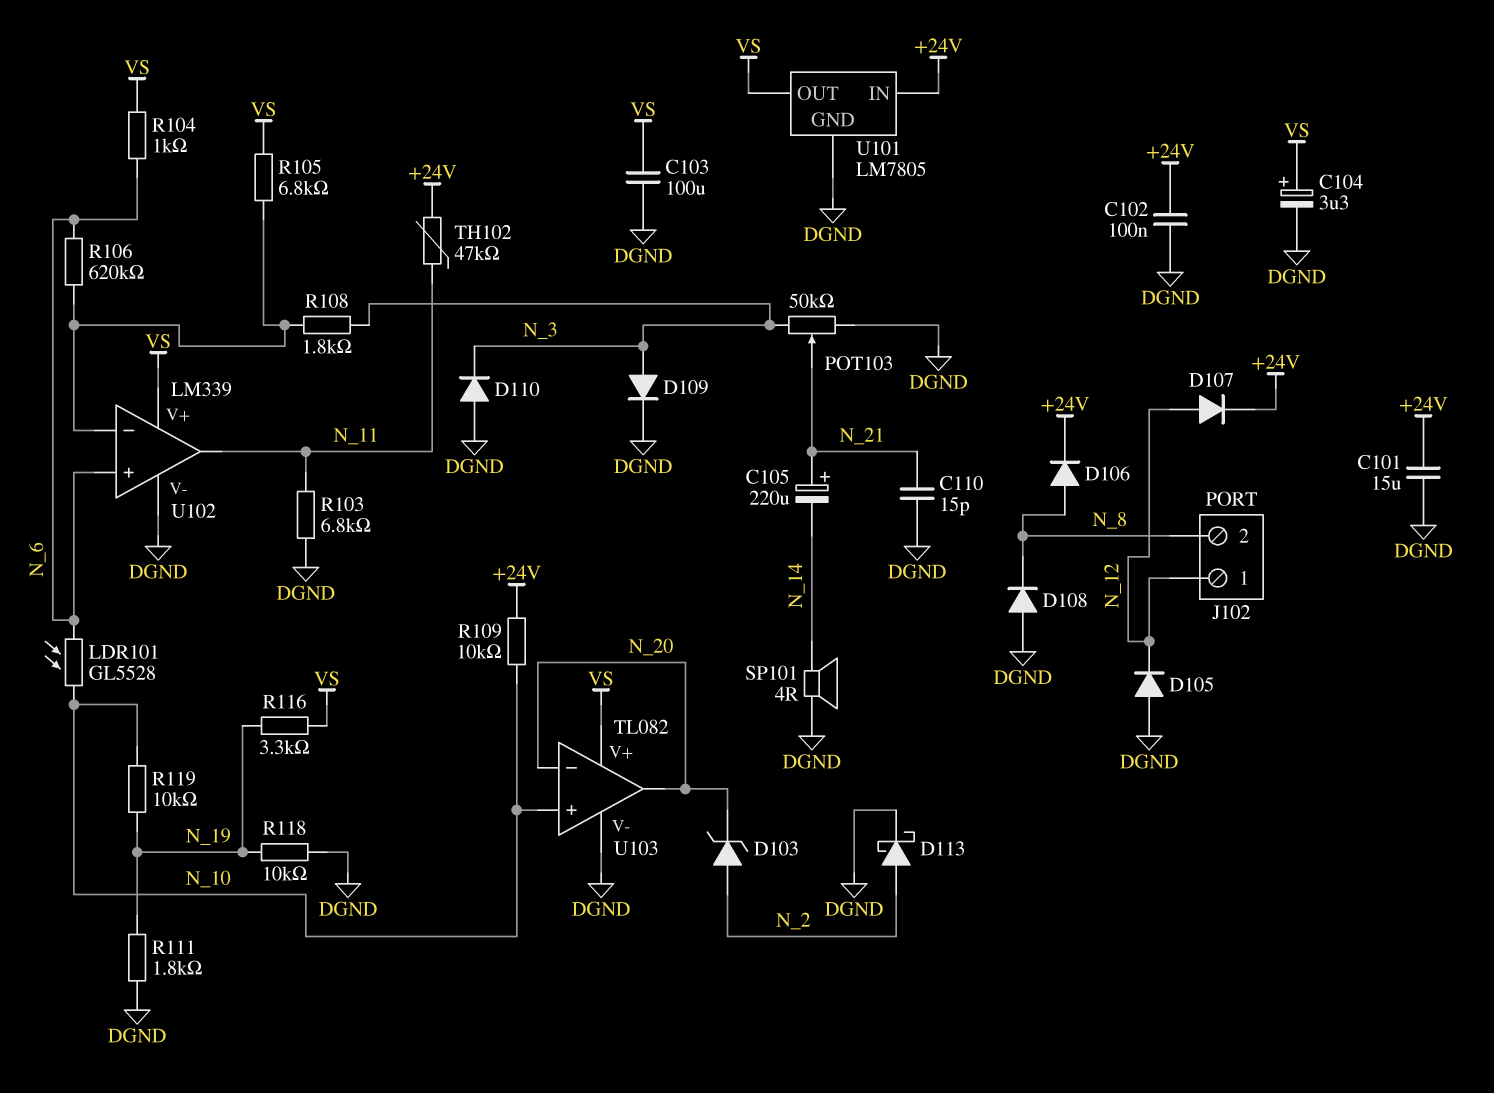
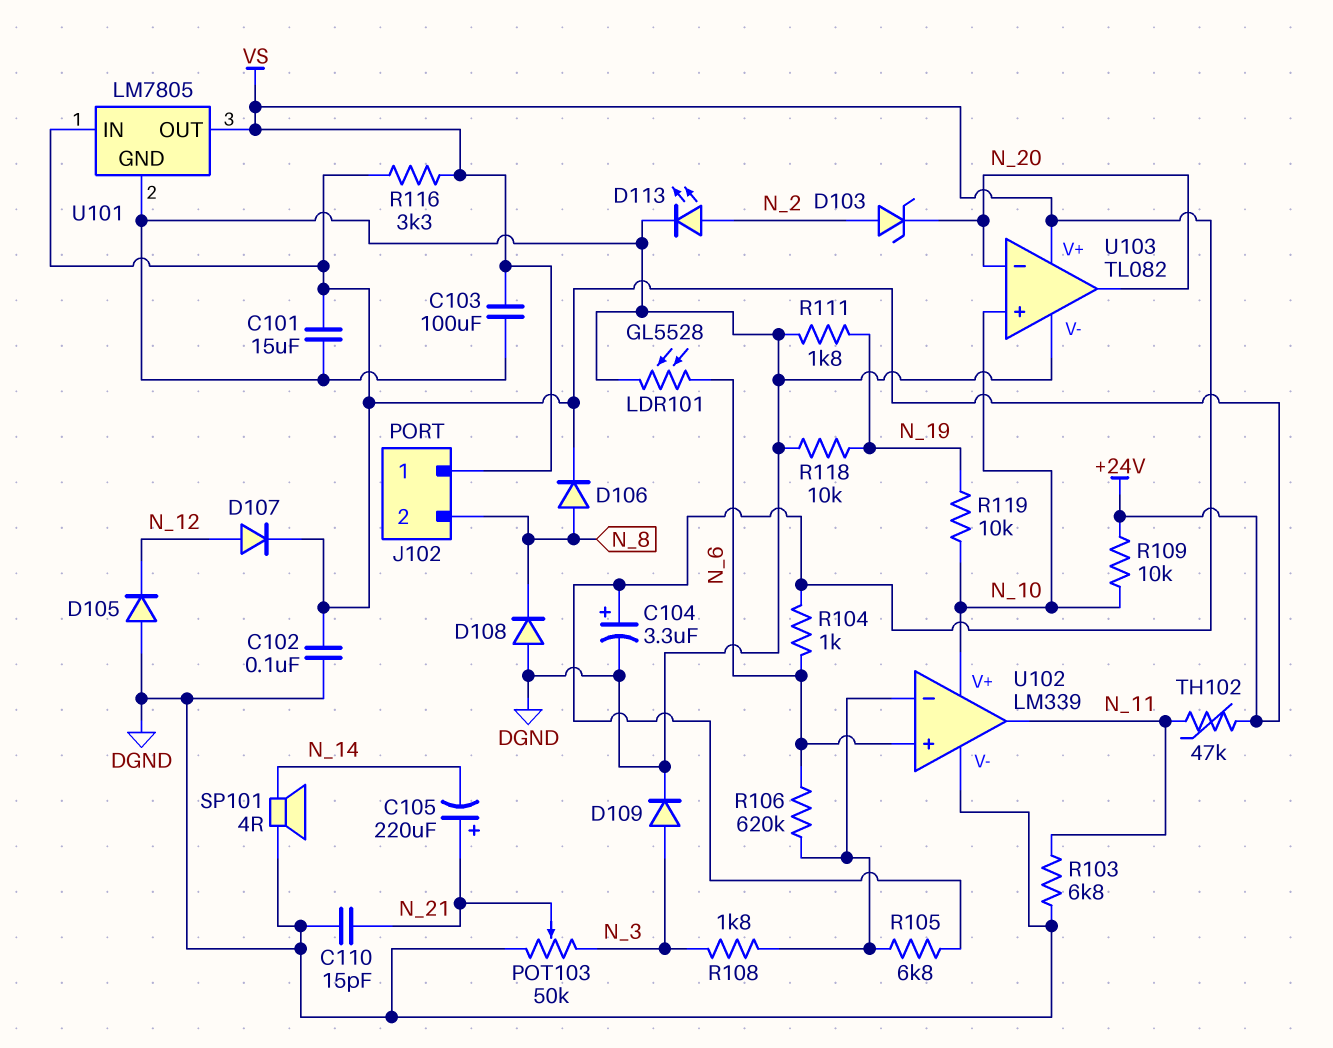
D110: diode (A DGND, K N_3) -> none
D113: schottky (A N_2, K DGND) -> LED (A N_2, K DGND)
J102 pin 1: N_12 -> VS
LDR101: GL5528 (N_6, N_10) -> GL5528 (DGND, N_6)
R116: 3.3k (N_19, VS) -> 3.3k (+24V, VS)
U102 pin V+: VS -> N_10

